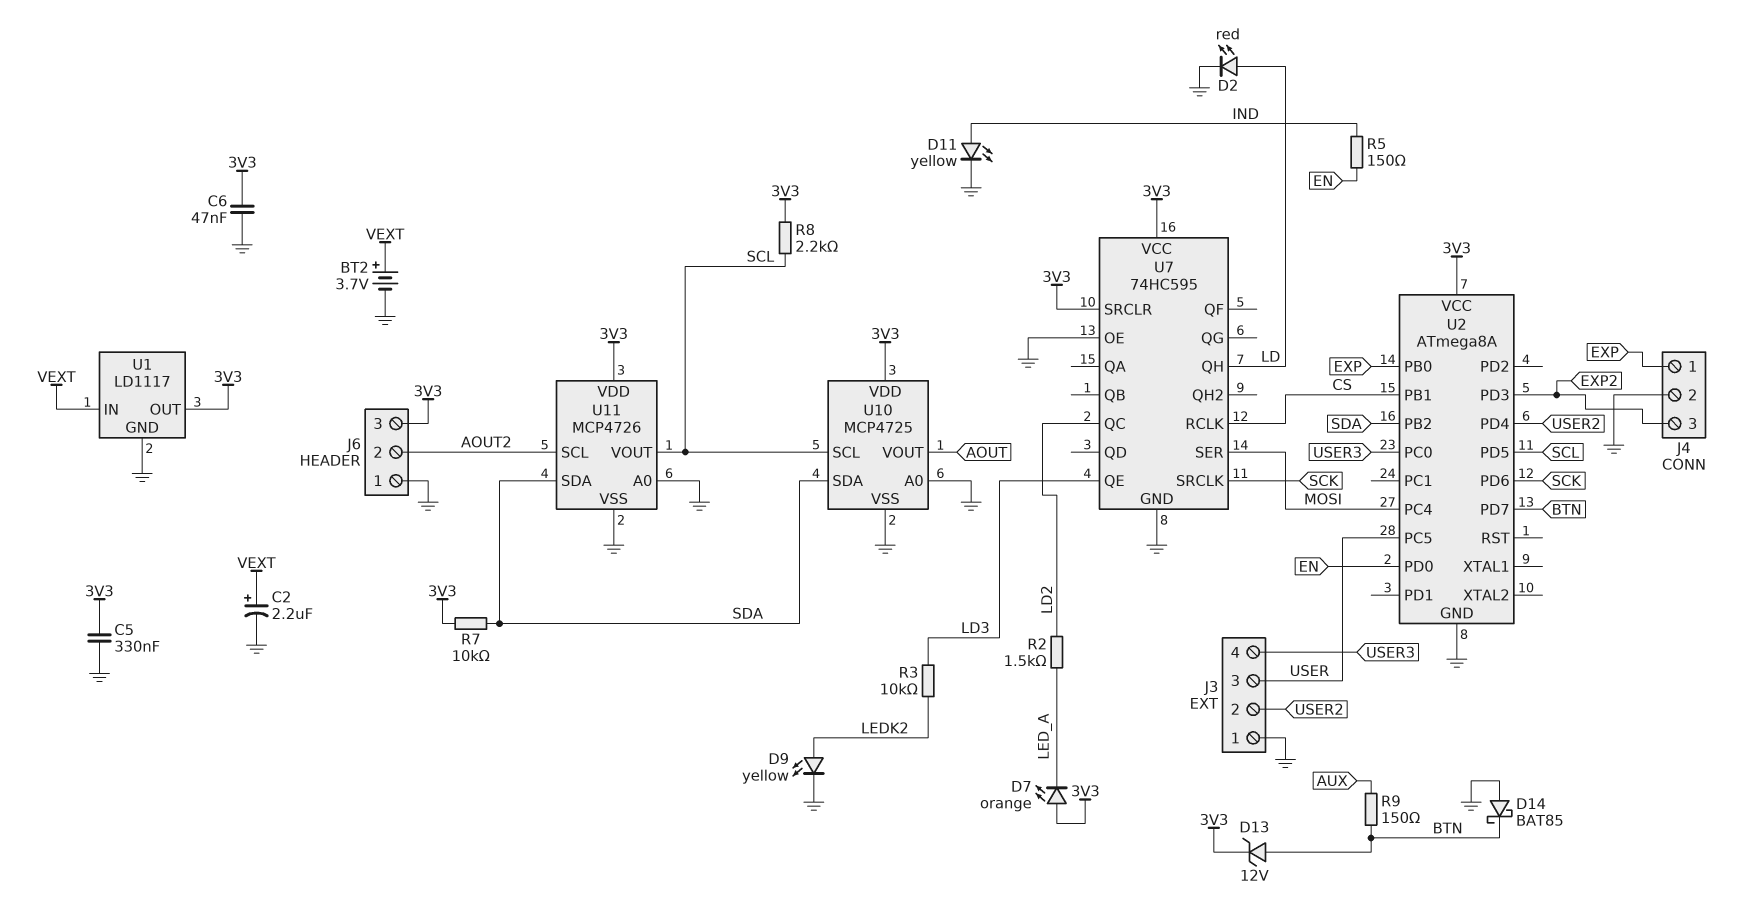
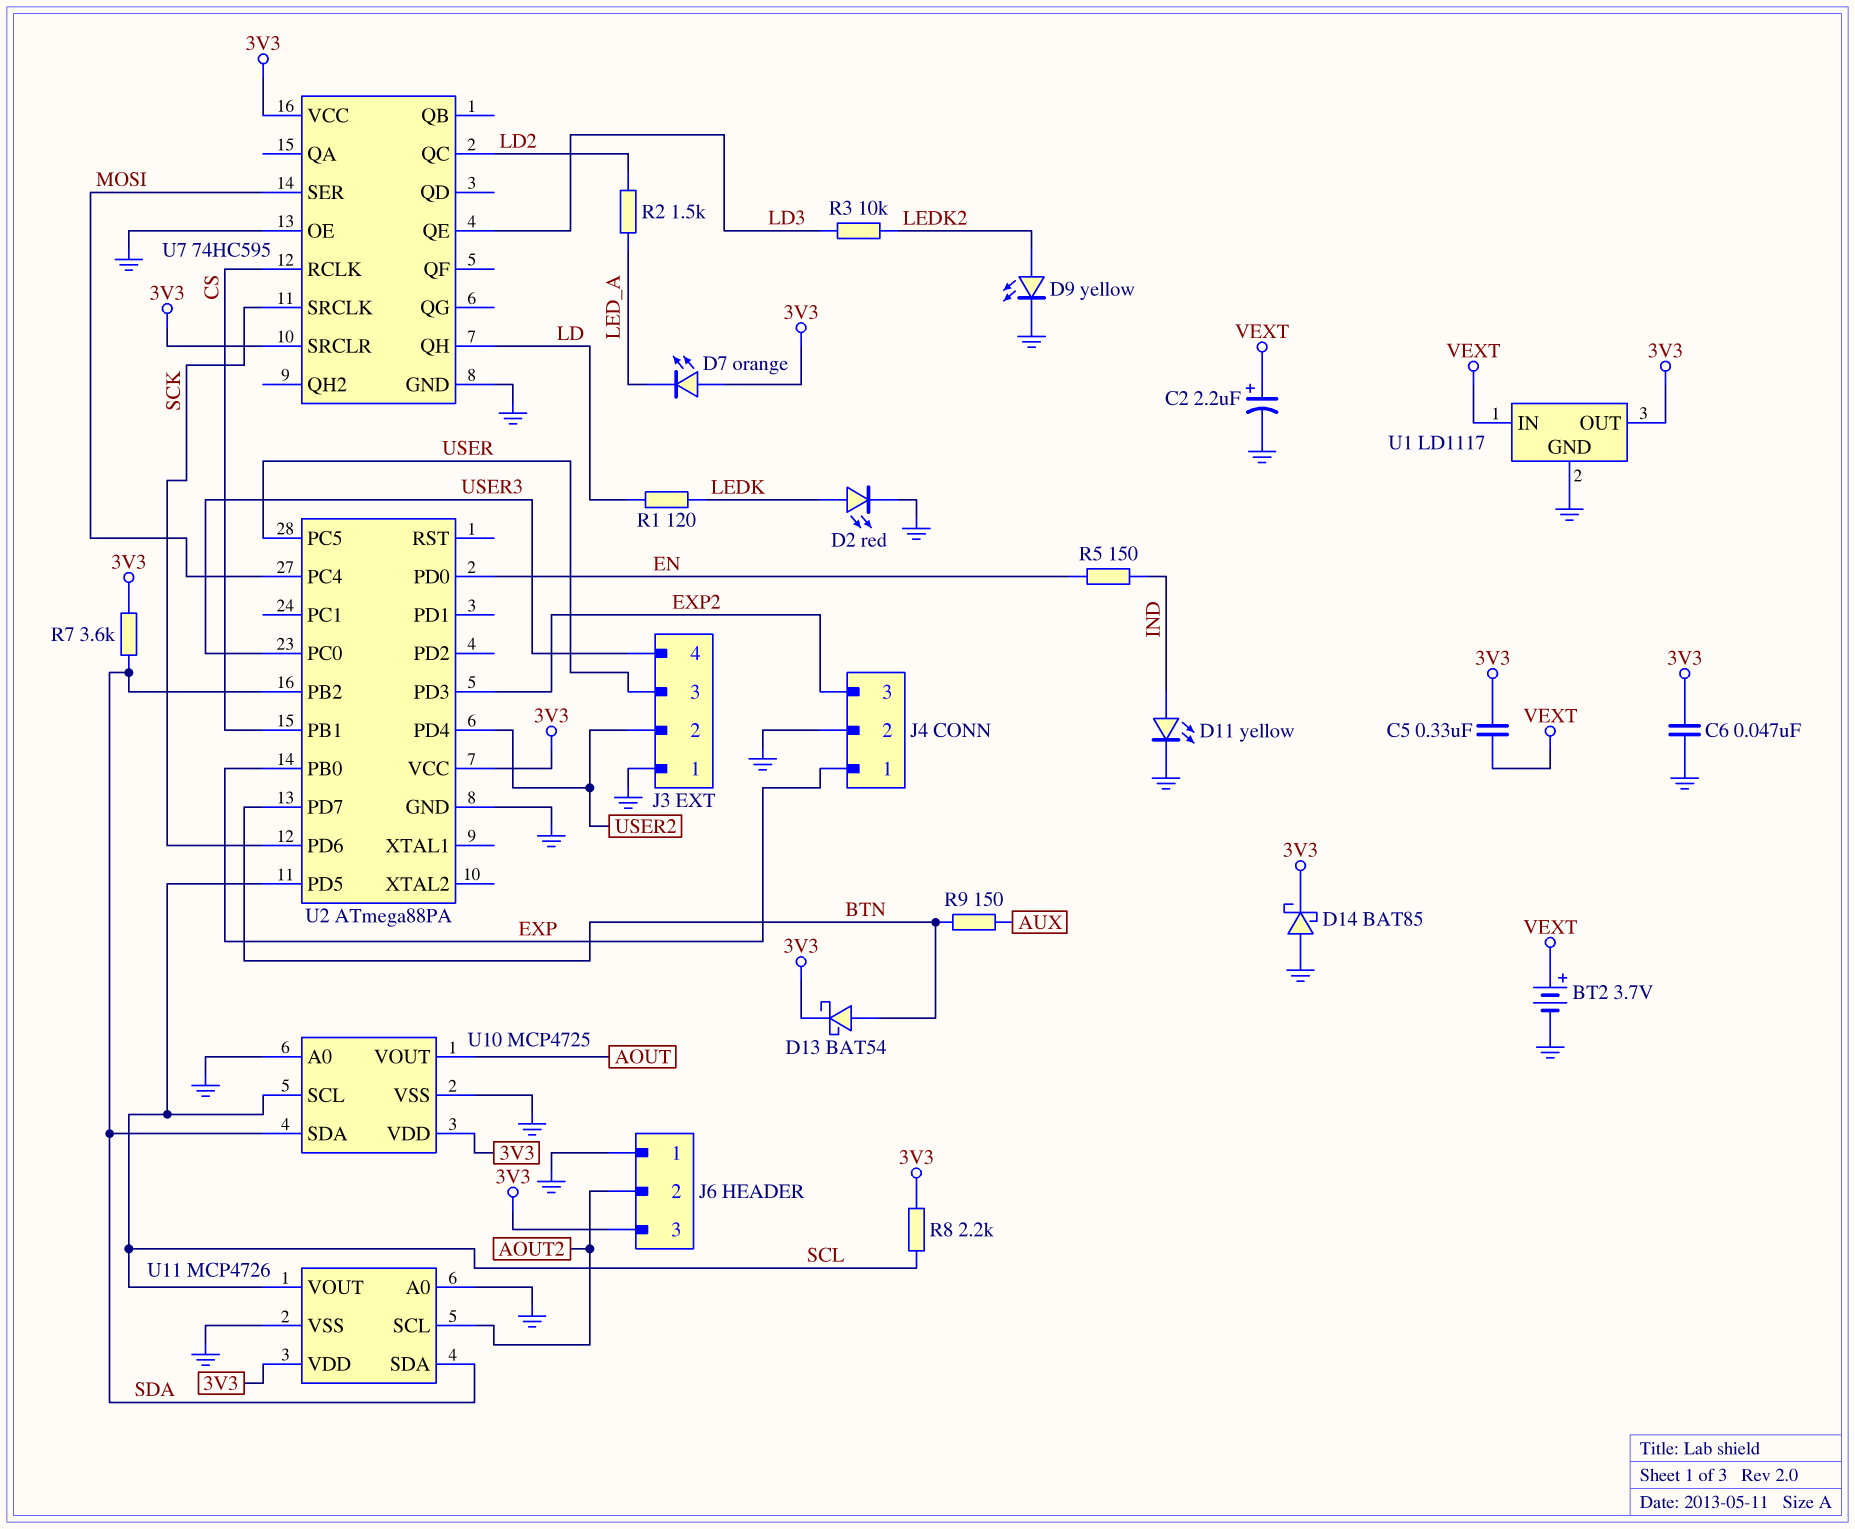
C5: 330nF (3V3, GND) -> 330nF (3V3, VEXT)
D2: LED red (A LD, K GND) -> LED red (A LEDK, K GND)
D13: zener 12V (A BTN, K 3V3) -> schottky BAT54 (A BTN, K 3V3)
D14: schottky BAT85 (A GND, K BTN) -> schottky BAT85 (A GND, K 3V3)
R1: none -> 120 (LD, LEDK)
R7: 10k (3V3, SDA) -> 3.6k (3V3, SDA)
U2: ATmega8A -> ATmega88PA

